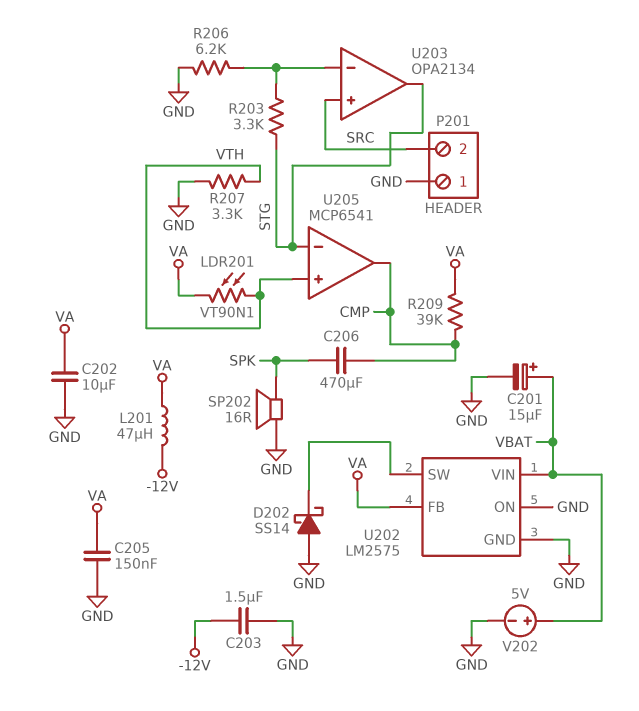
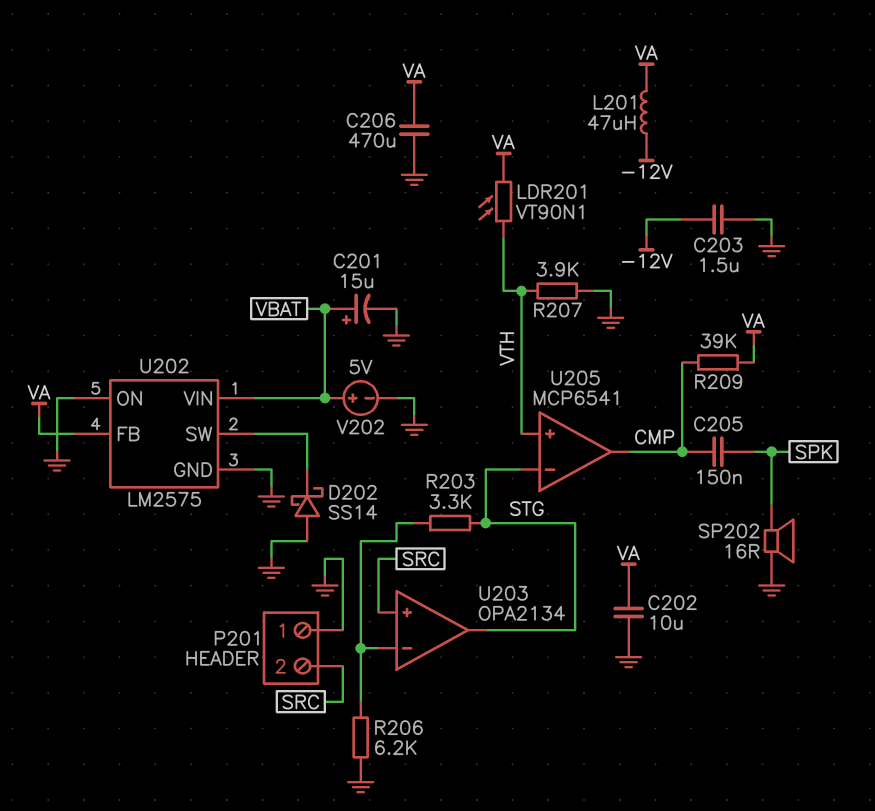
C205: 150nF (GND, VA) -> 150nF (CMP, SPK)
C206: 470uF (CMP, SPK) -> 470uF (GND, VA)
R207: 3.3k (GND, VTH) -> 3.9k (GND, VTH)

